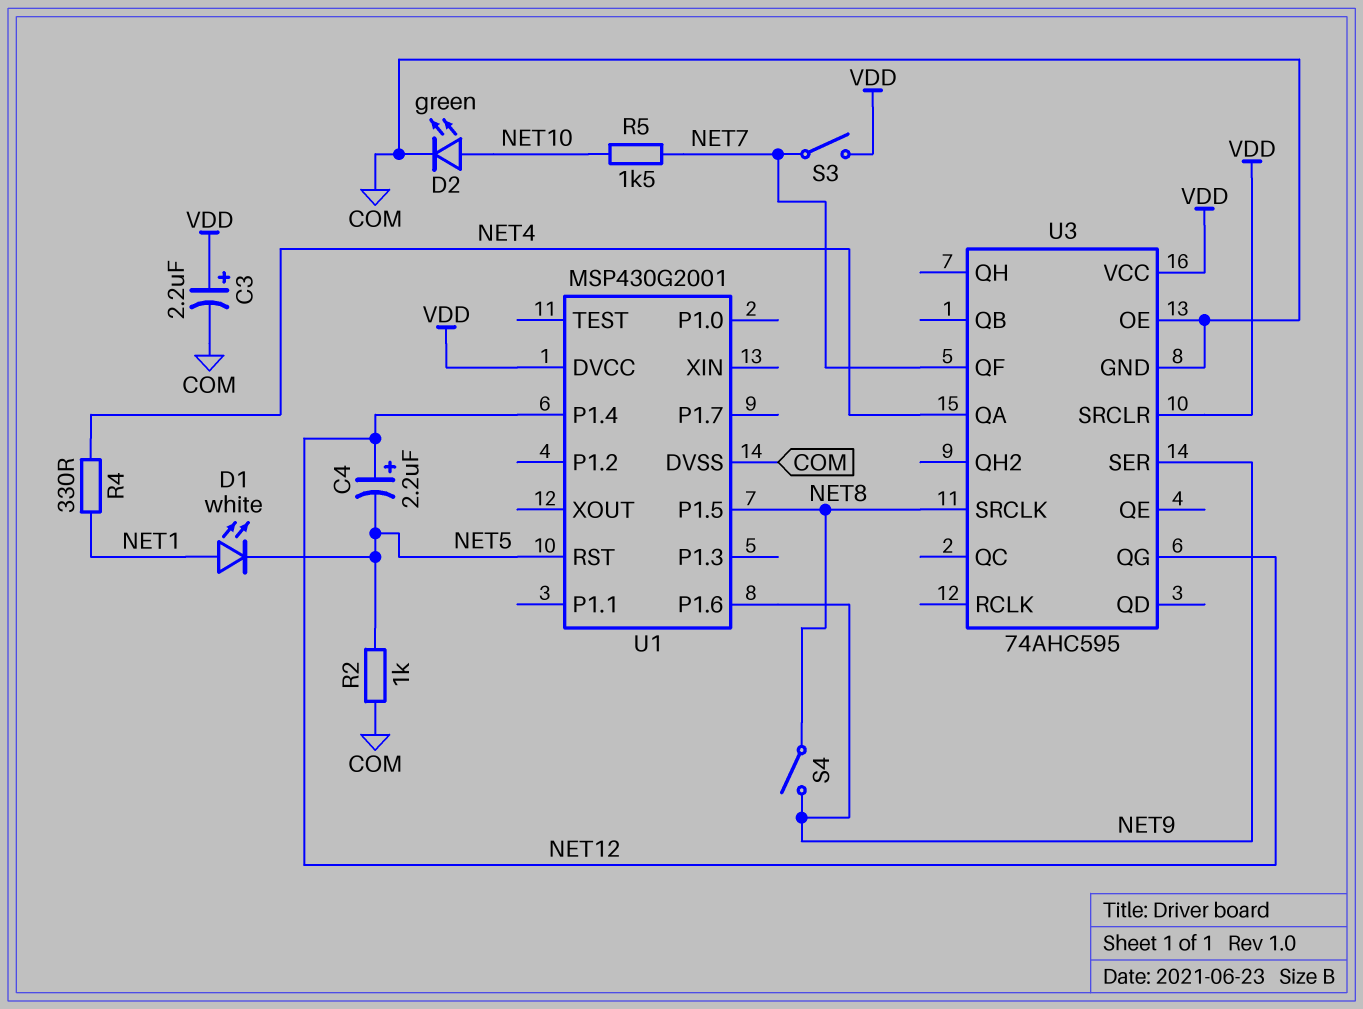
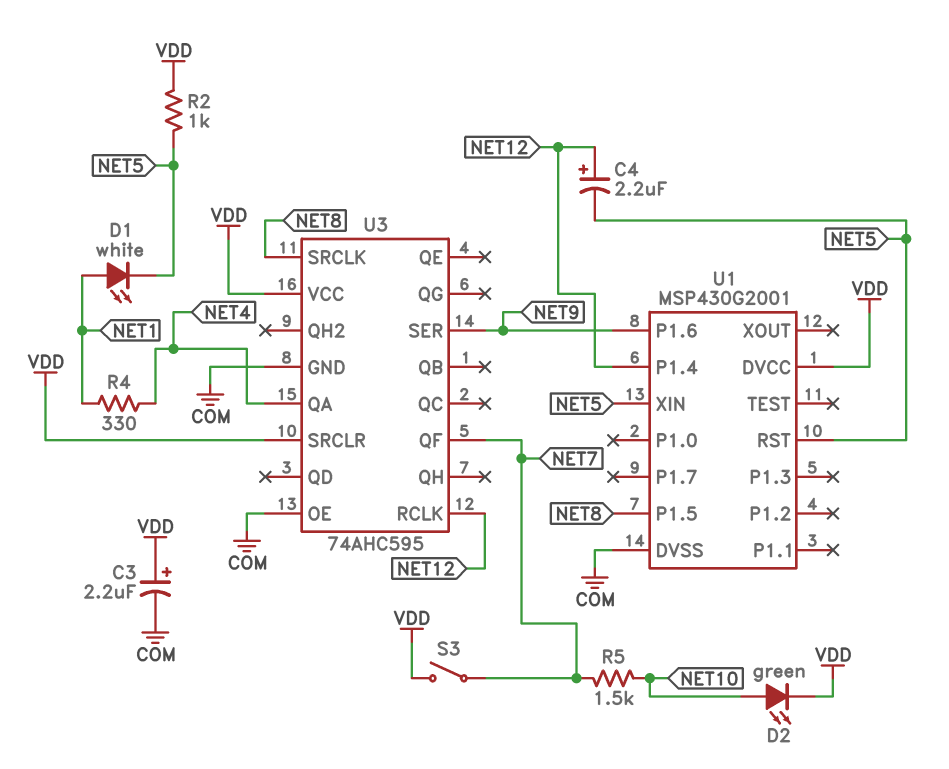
D2: LED green (A NET10, K COM) -> LED green (A NET10, K VDD)
R2: 1k (COM, NET5) -> 1k (NET5, VDD)
S4: switch (NET8, NET9) -> none
U1 pin XIN: none -> NET5
U3 pin QG: NET12 -> none
U3 pin RCLK: none -> NET12

